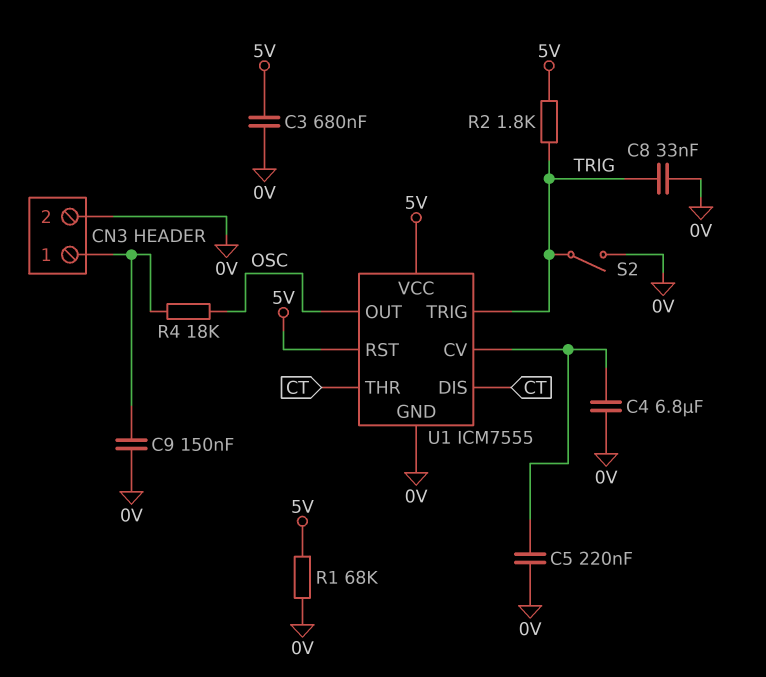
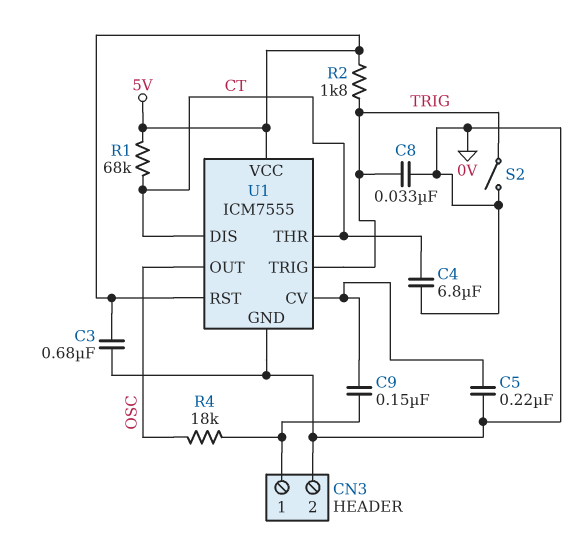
C4: 6.8uF (0V, U1/CV) -> 6.8uF (0V, CT)
C9: 150nF (0V, CN3/1) -> 150nF (CN3/1, U1/CV)
R1: 68k (0V, 5V) -> 68k (5V, CT)

